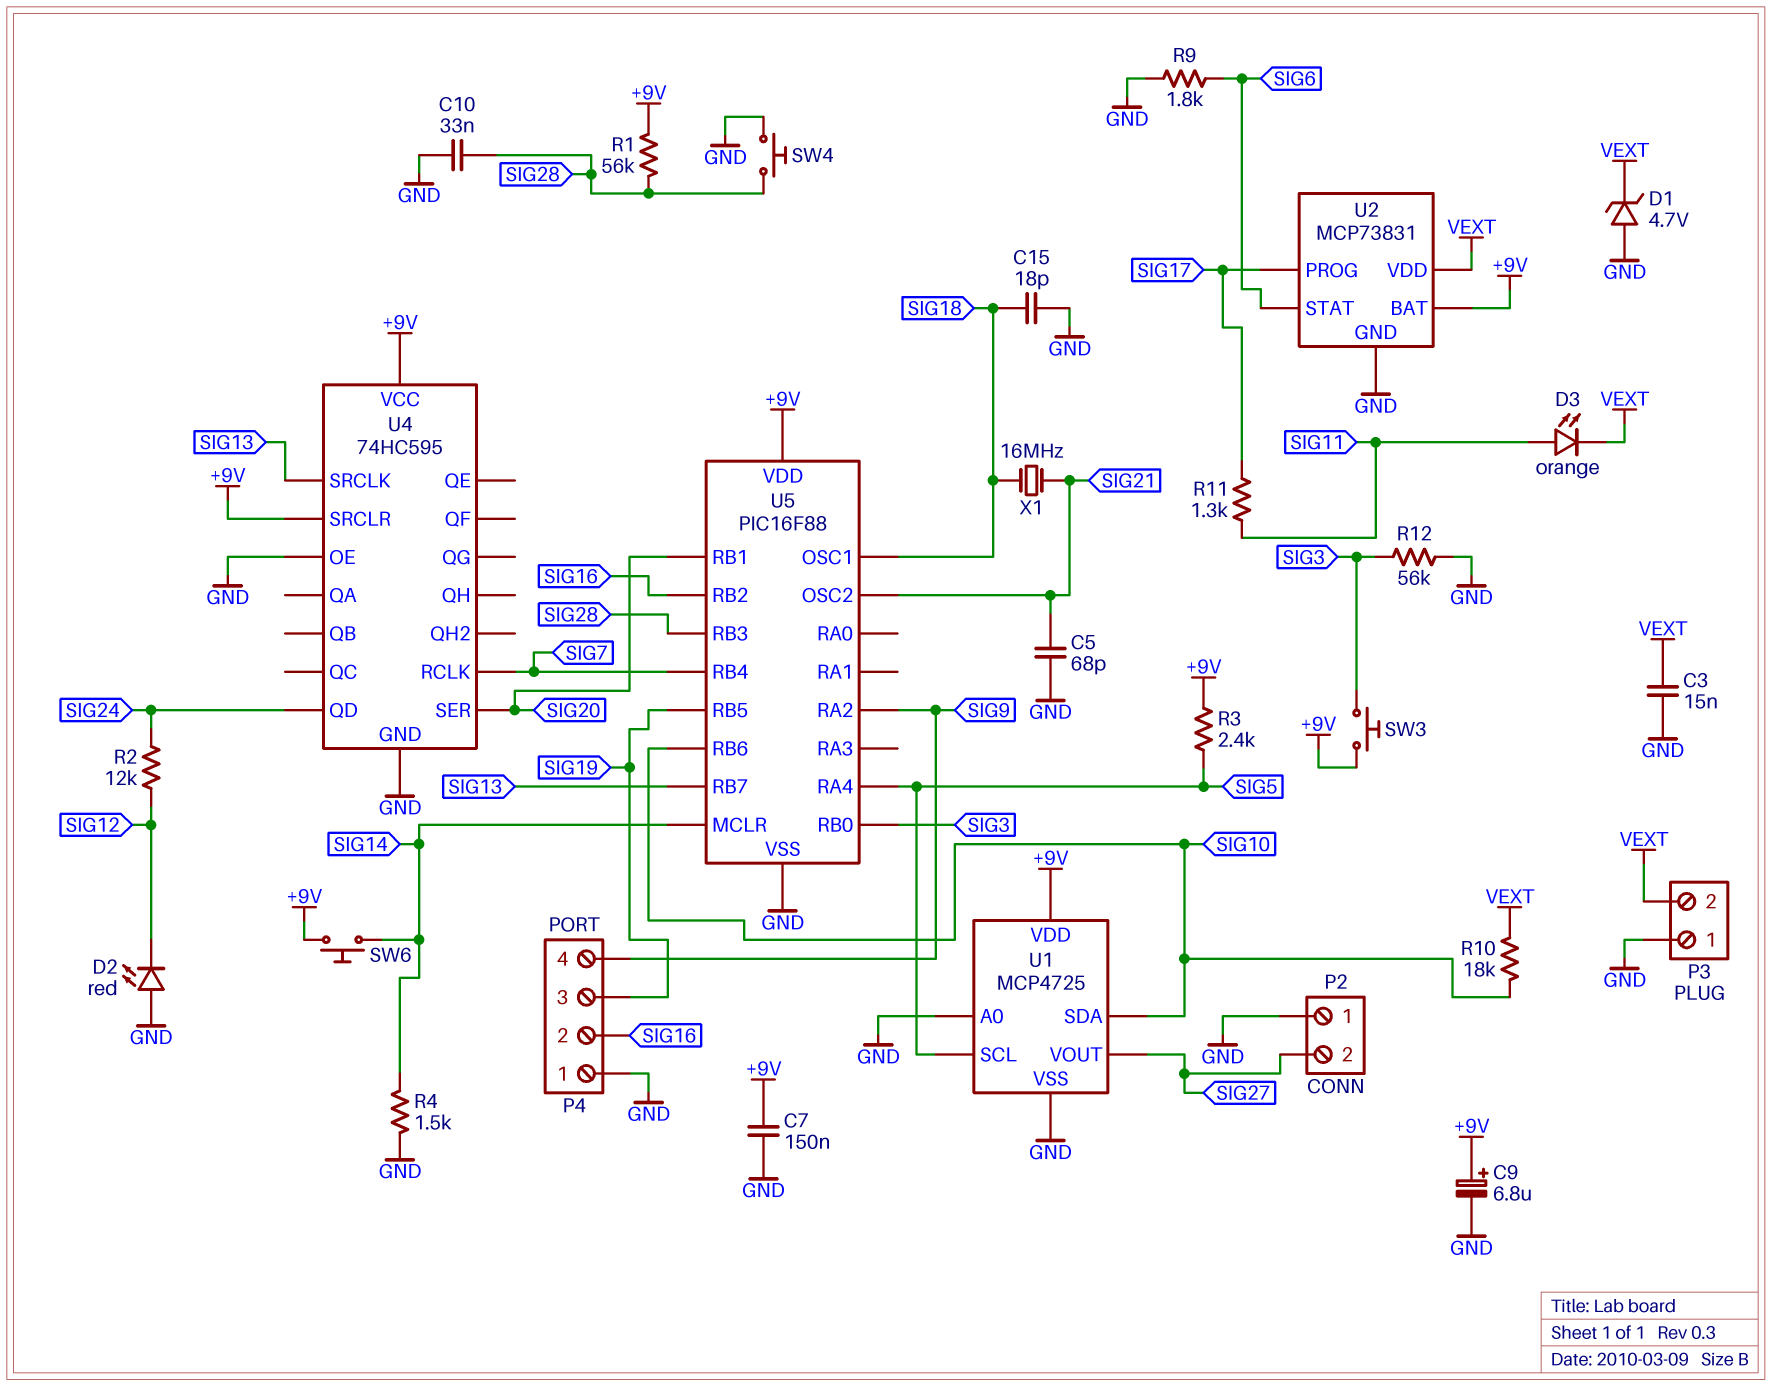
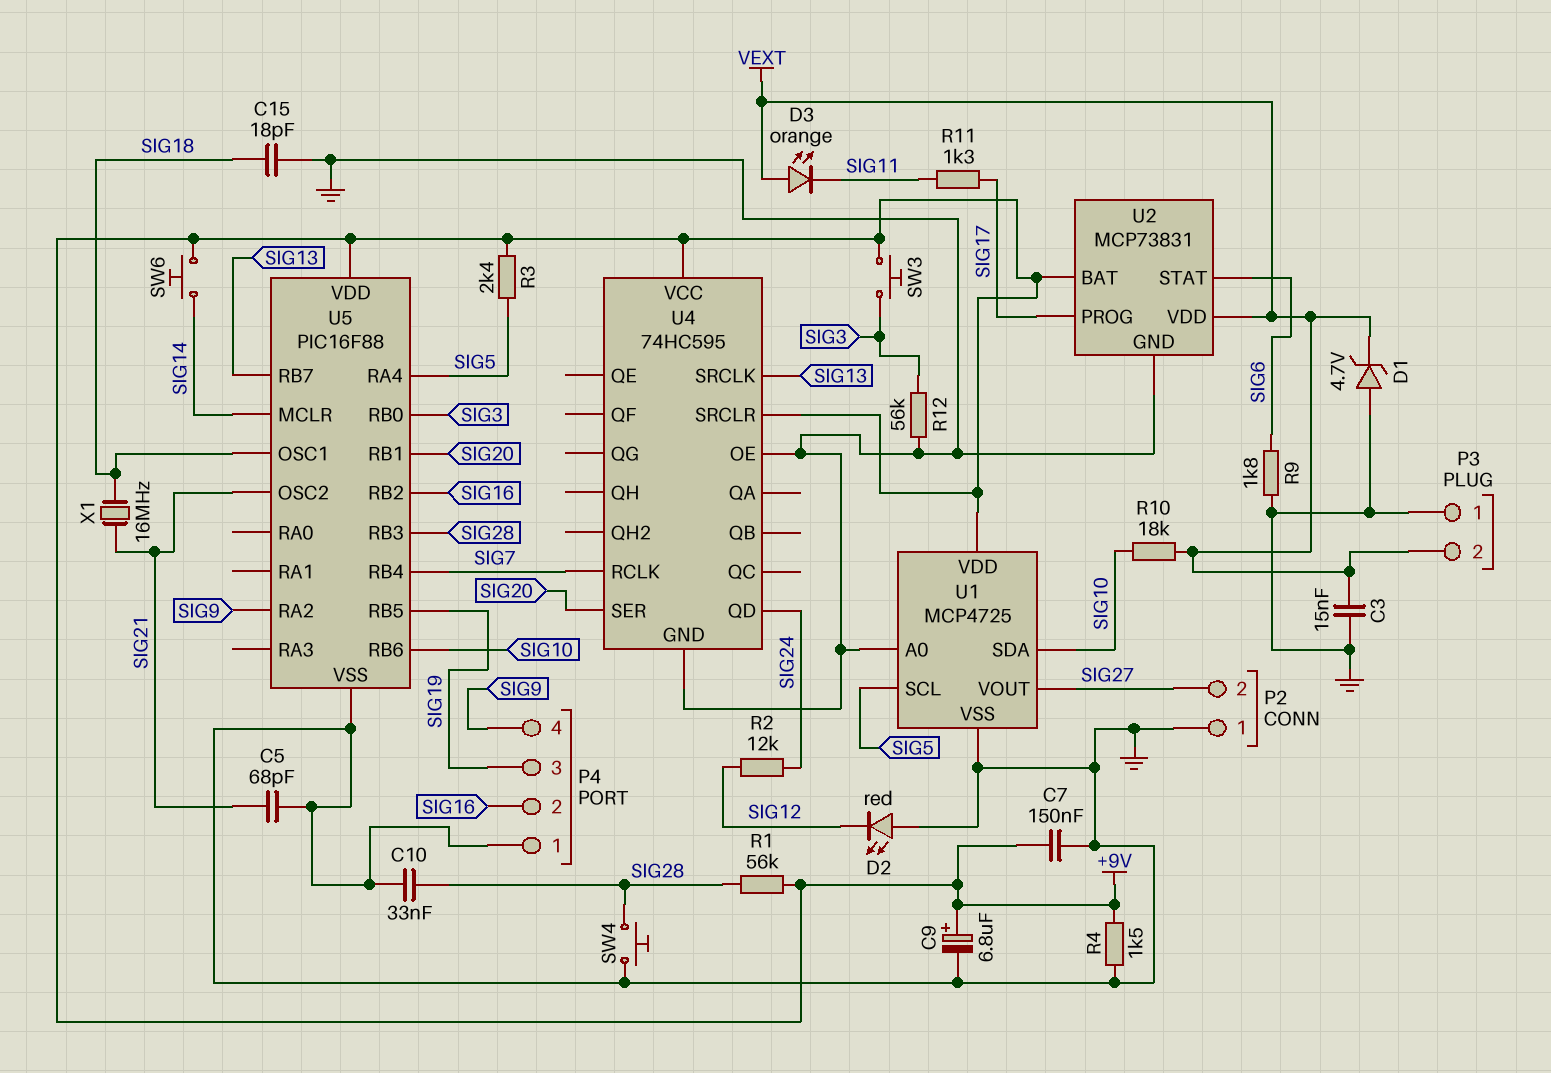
D3: LED orange (A SIG11, K VEXT) -> LED orange (A VEXT, K SIG11)
R4: 1.5k (GND, SIG14) -> 1.5k (+9V, GND)

